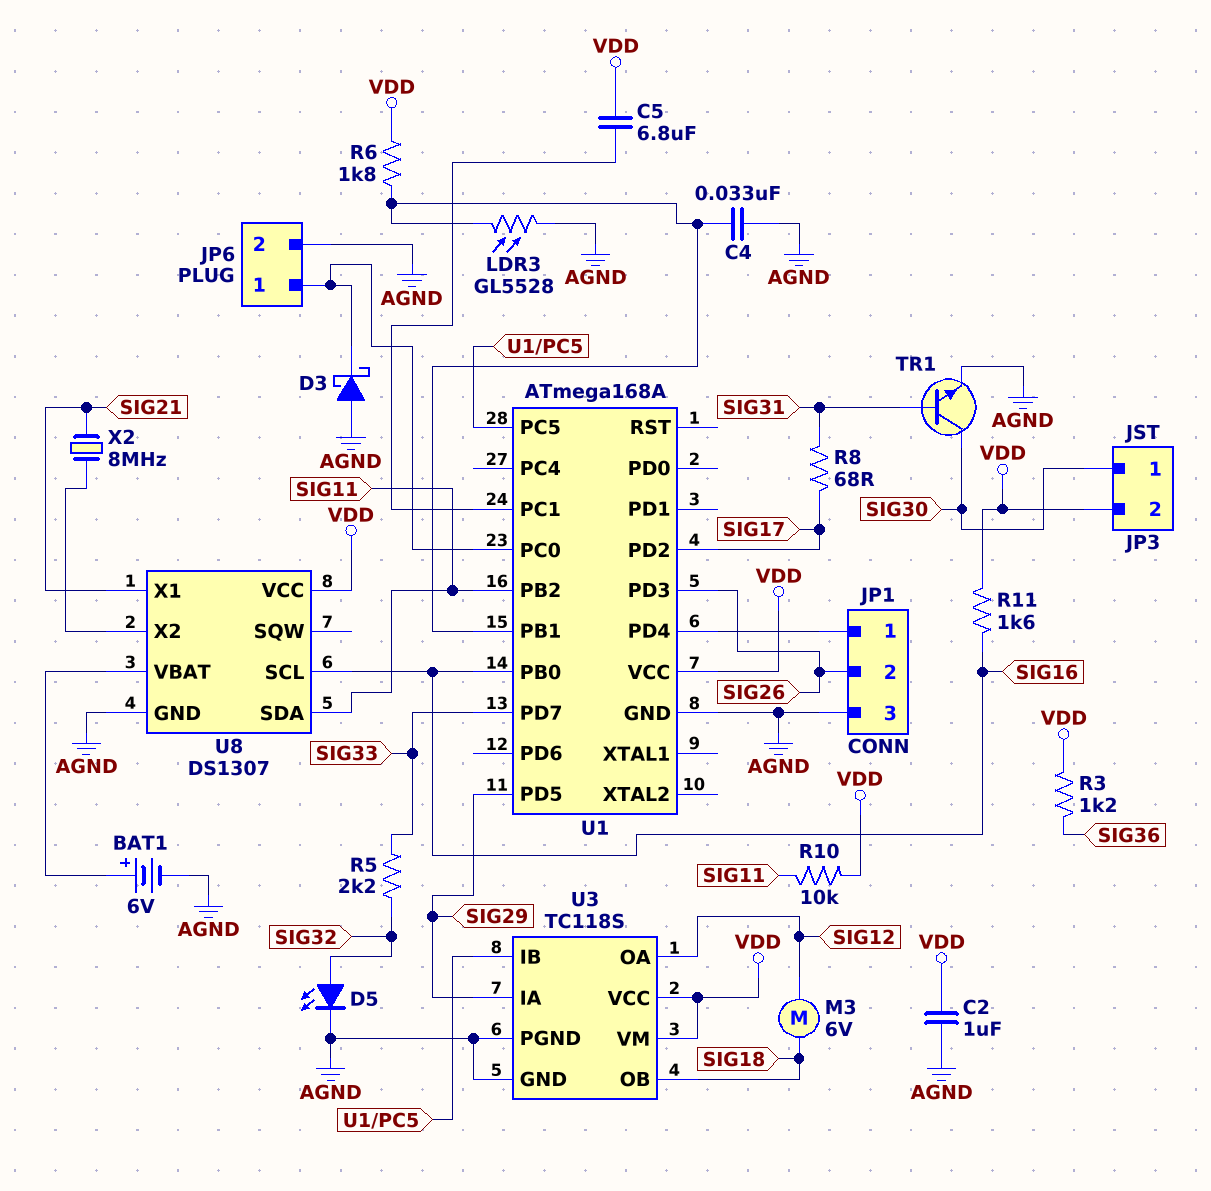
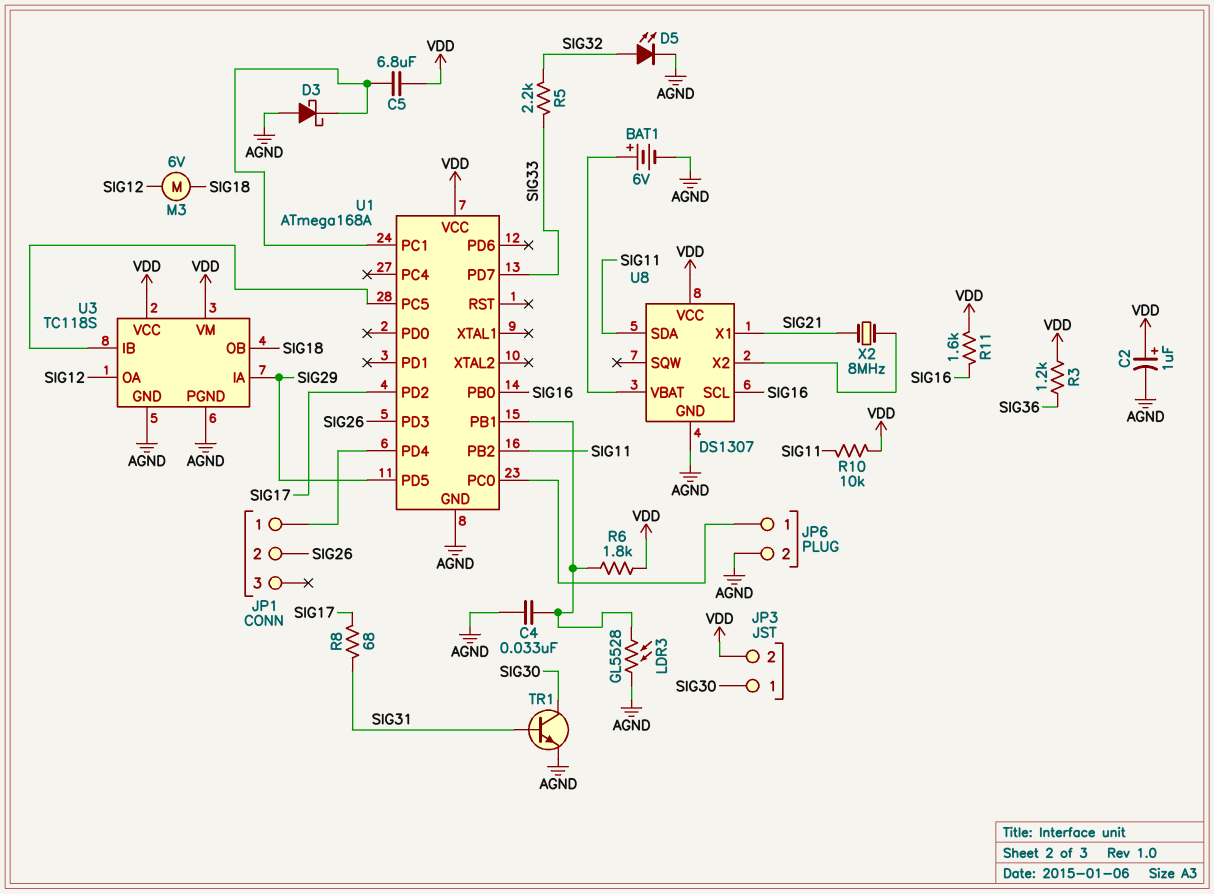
C2: 1uF (AGND, VDD) -> 1uF (plus VDD, minus AGND)
D3: schottky (A AGND, K JP6/1) -> schottky (A AGND, K U1/PC1)
JP1 pin 3: AGND -> none

